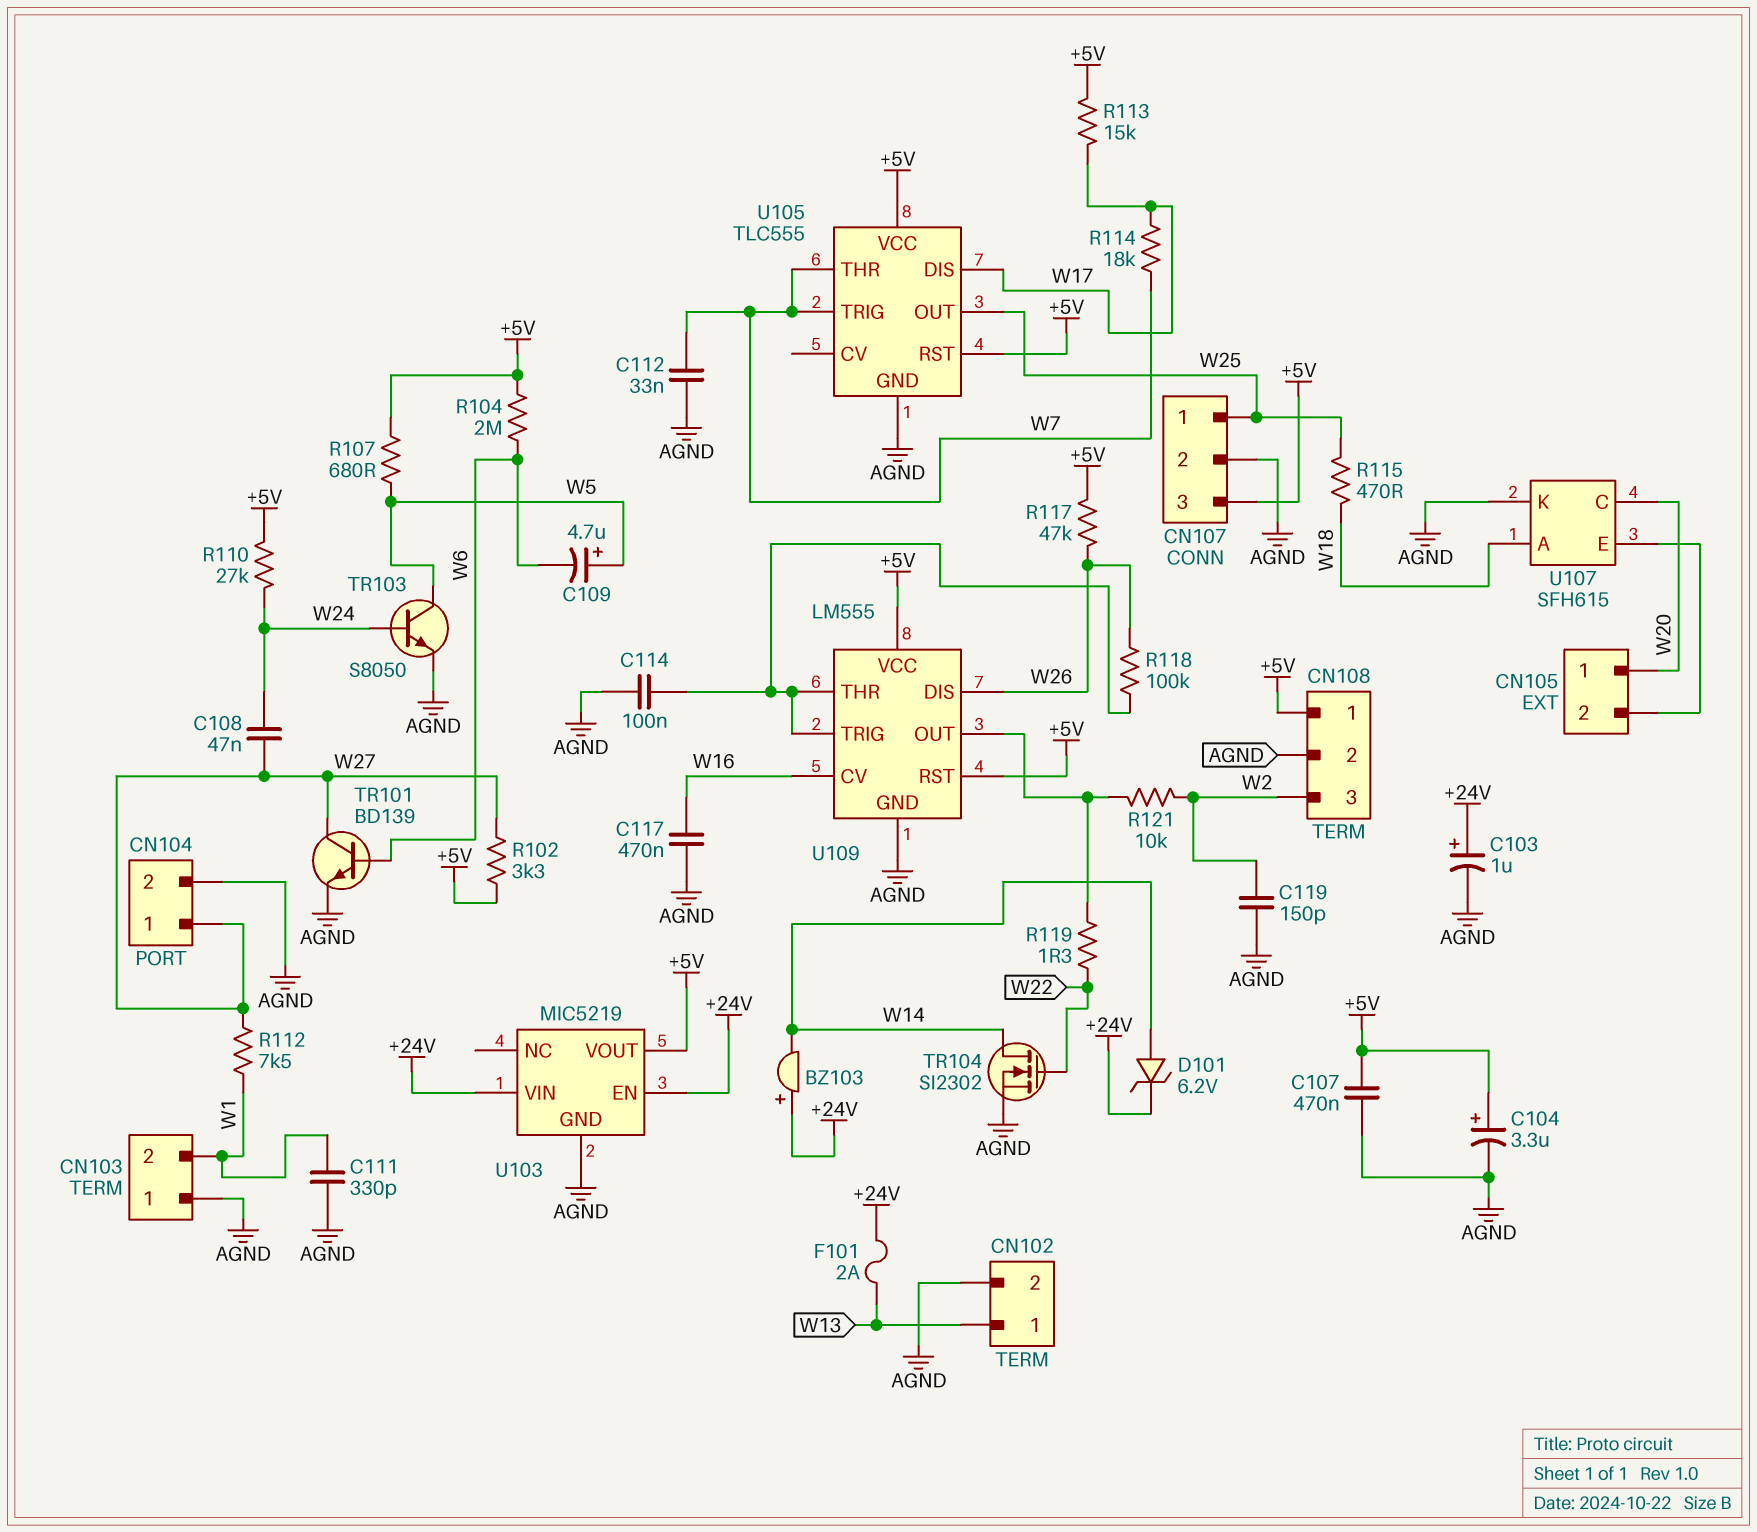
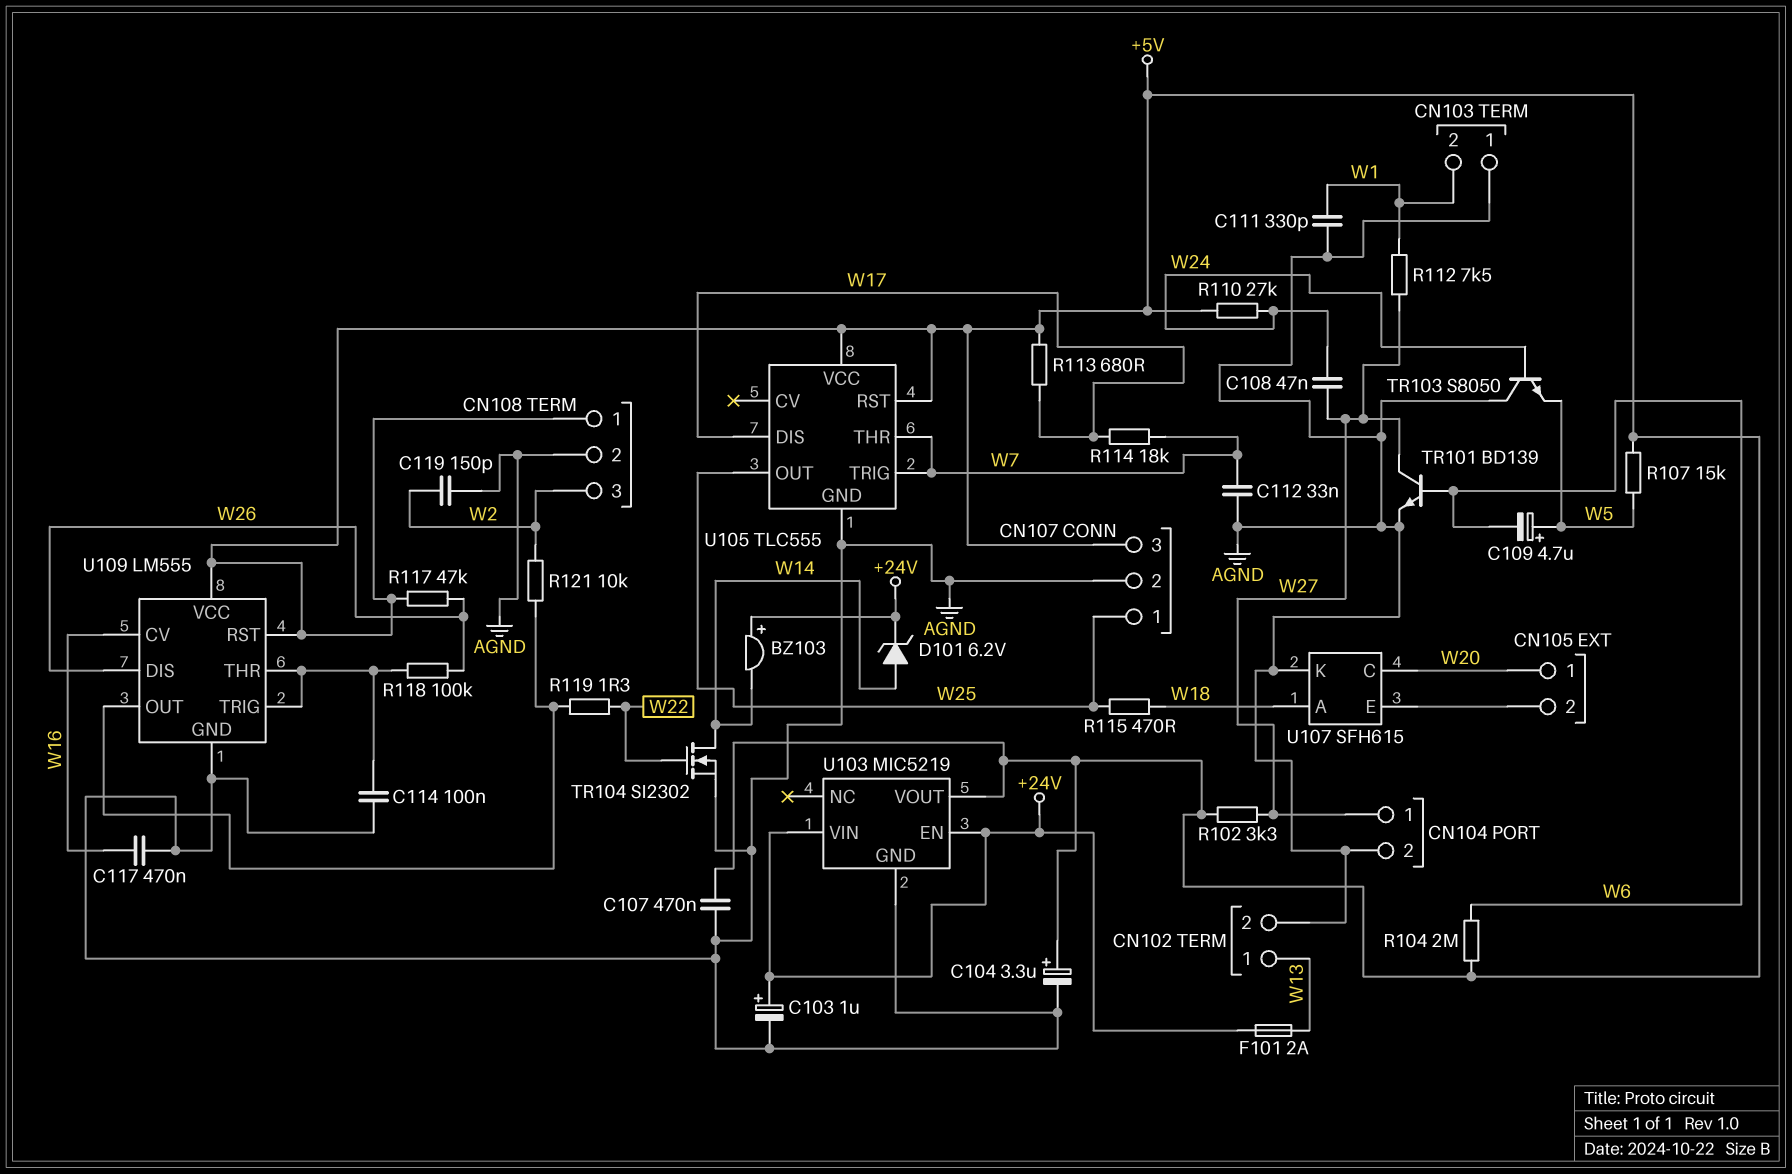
R107: 680 (+5V, W5) -> 15k (+5V, W5)
R113: 15k (+5V, W17) -> 680 (+5V, W17)
TR103: NPN S8050 (B W24, C W5, E AGND) -> NPN S8050 (B W24, C AGND, E W5)

